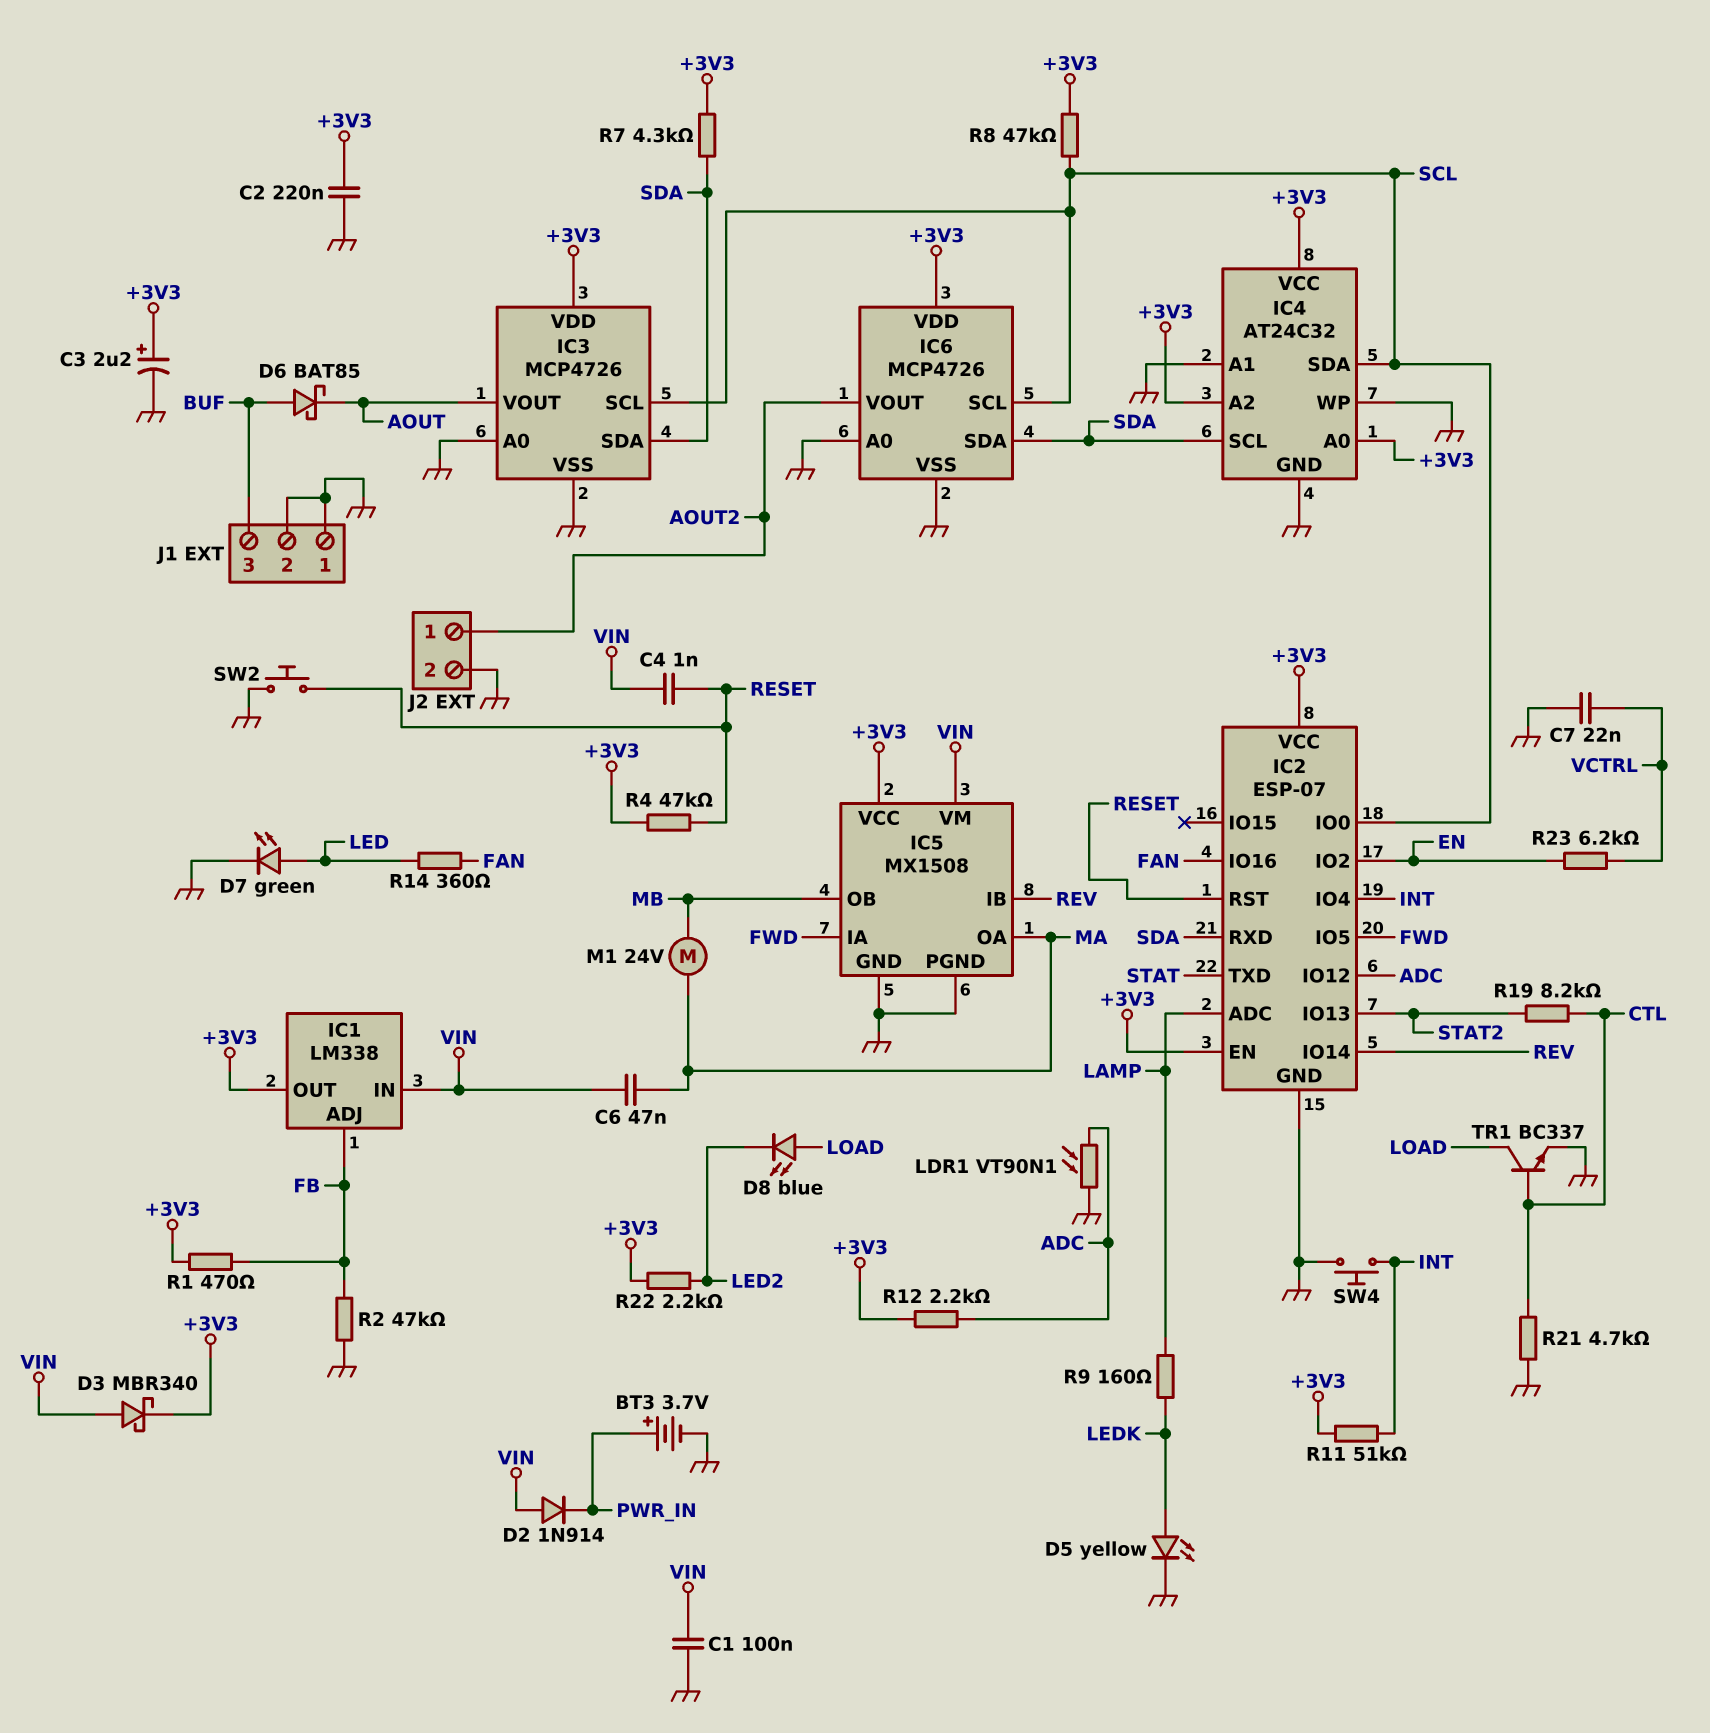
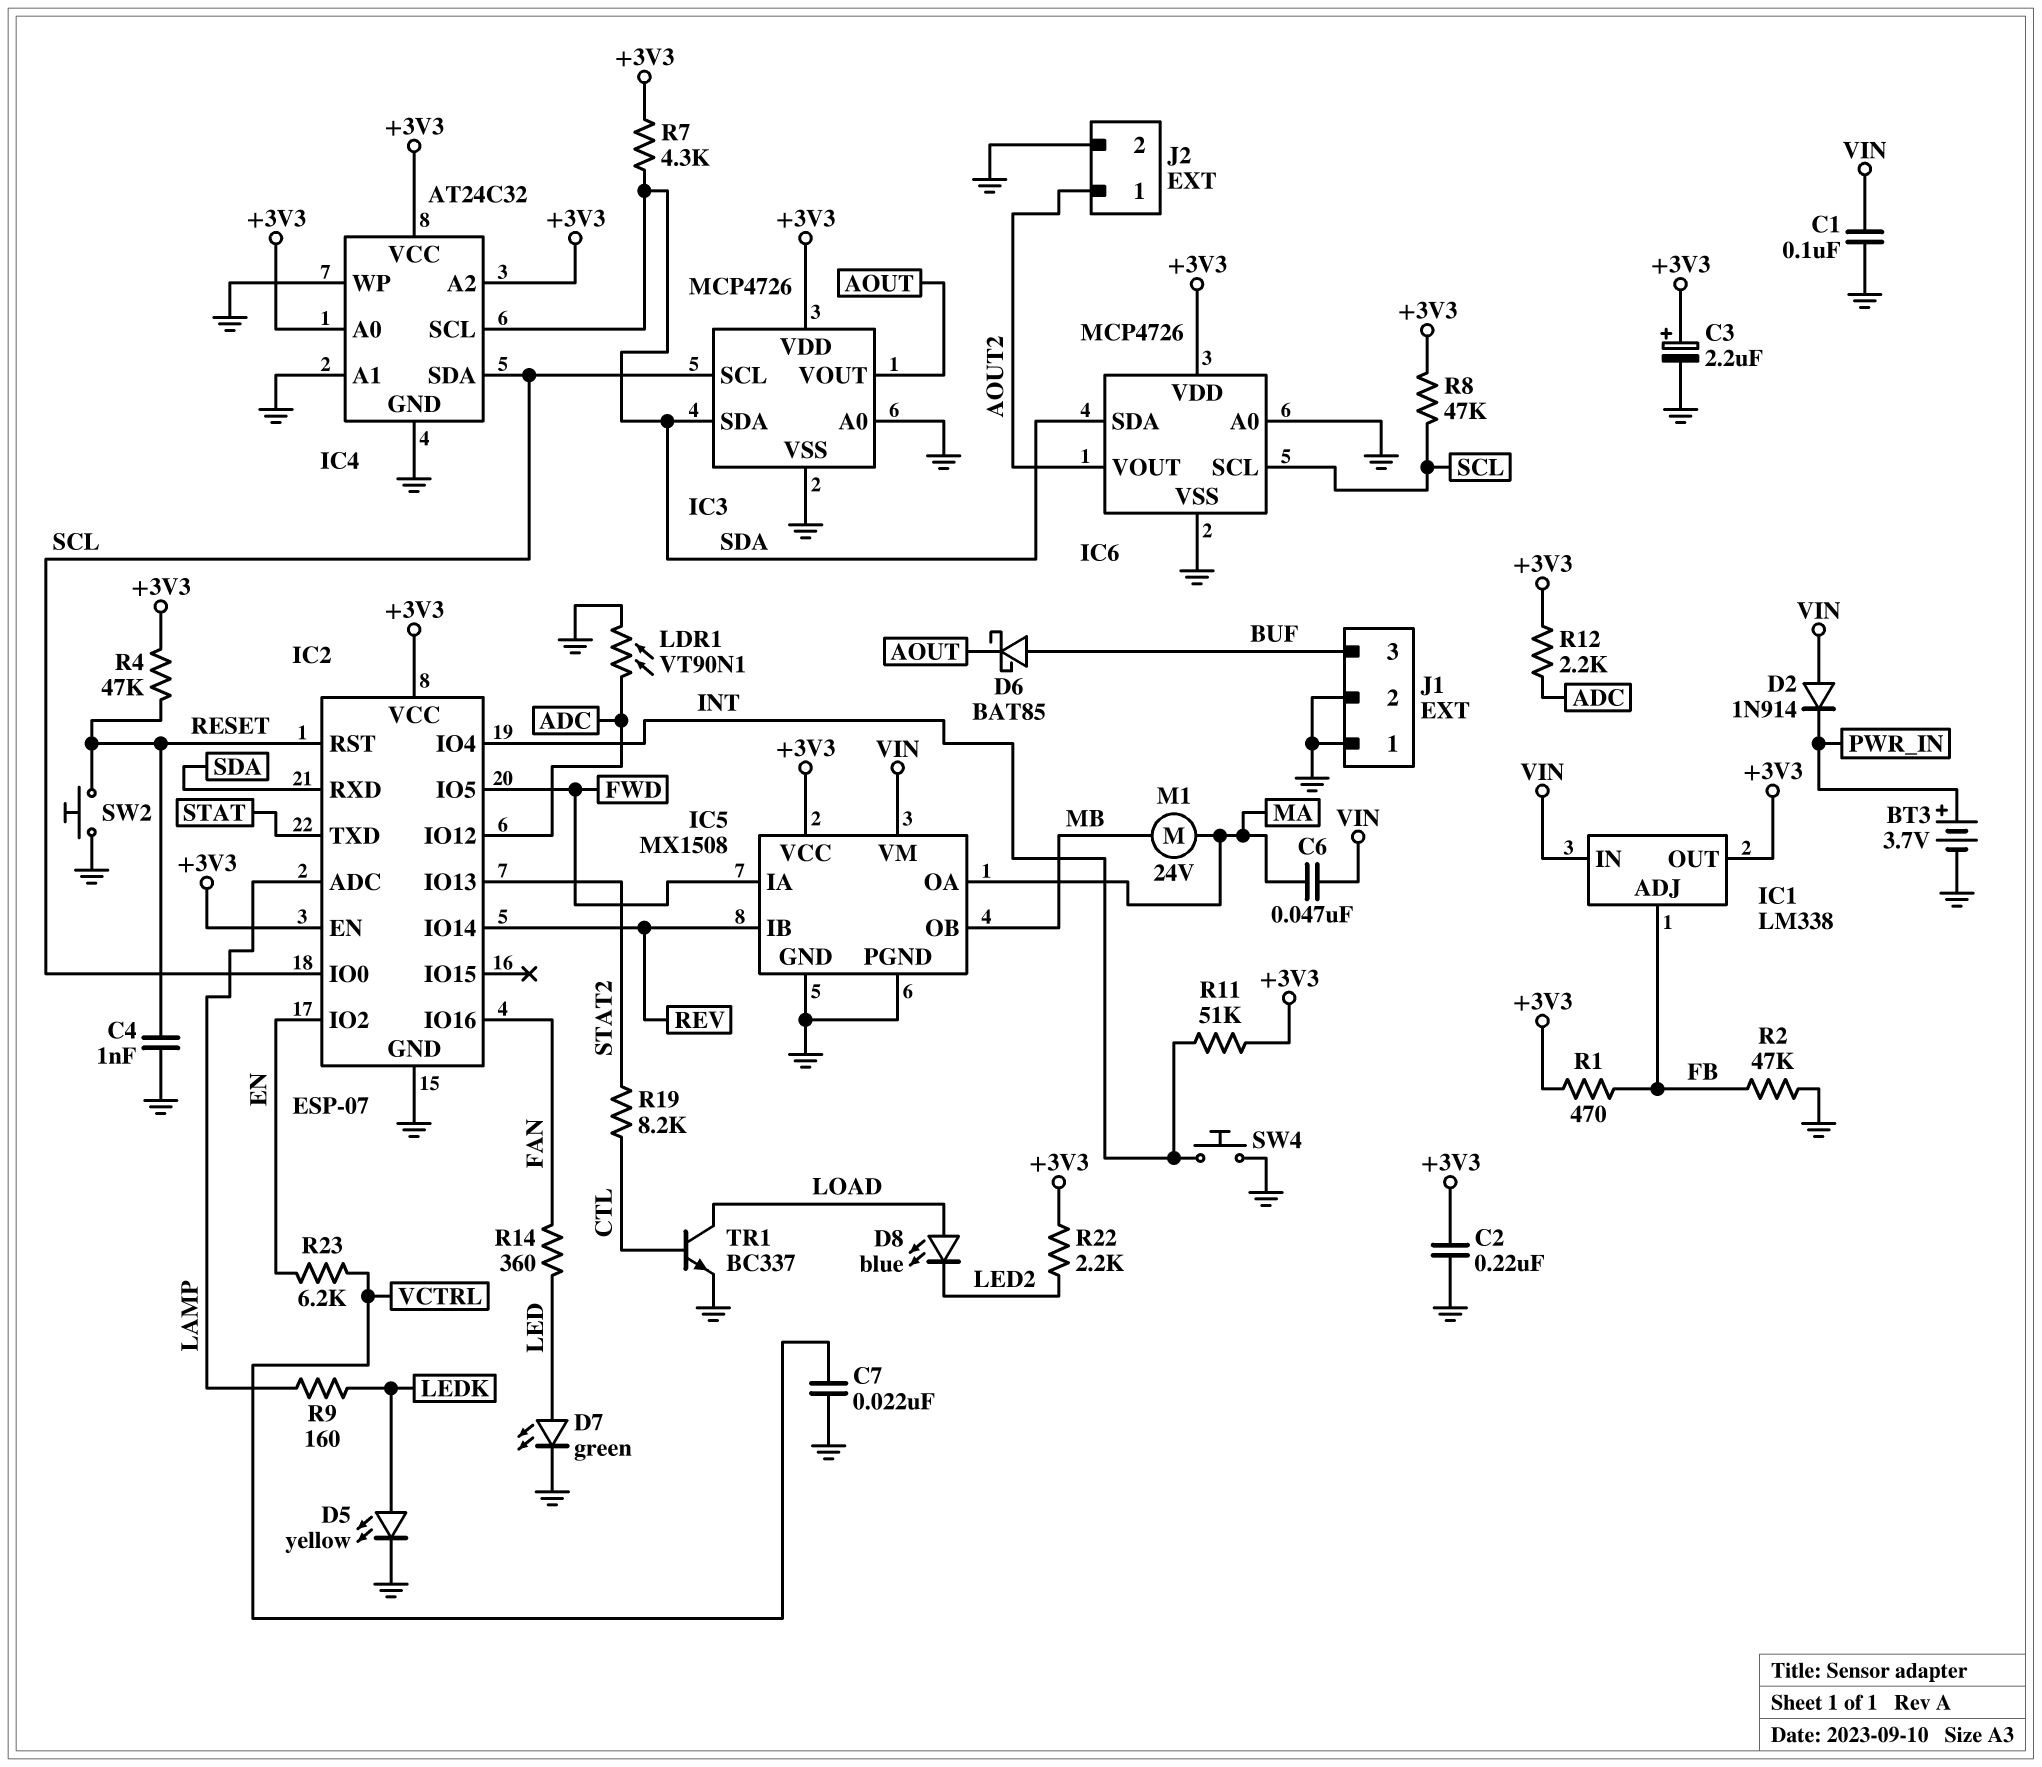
C4: 1nF (RESET, VIN) -> 1nF (GND, RESET)
D3: schottky MBR340 (A VIN, K +3V3) -> none
R21: 4.7k (CTL, GND) -> none

